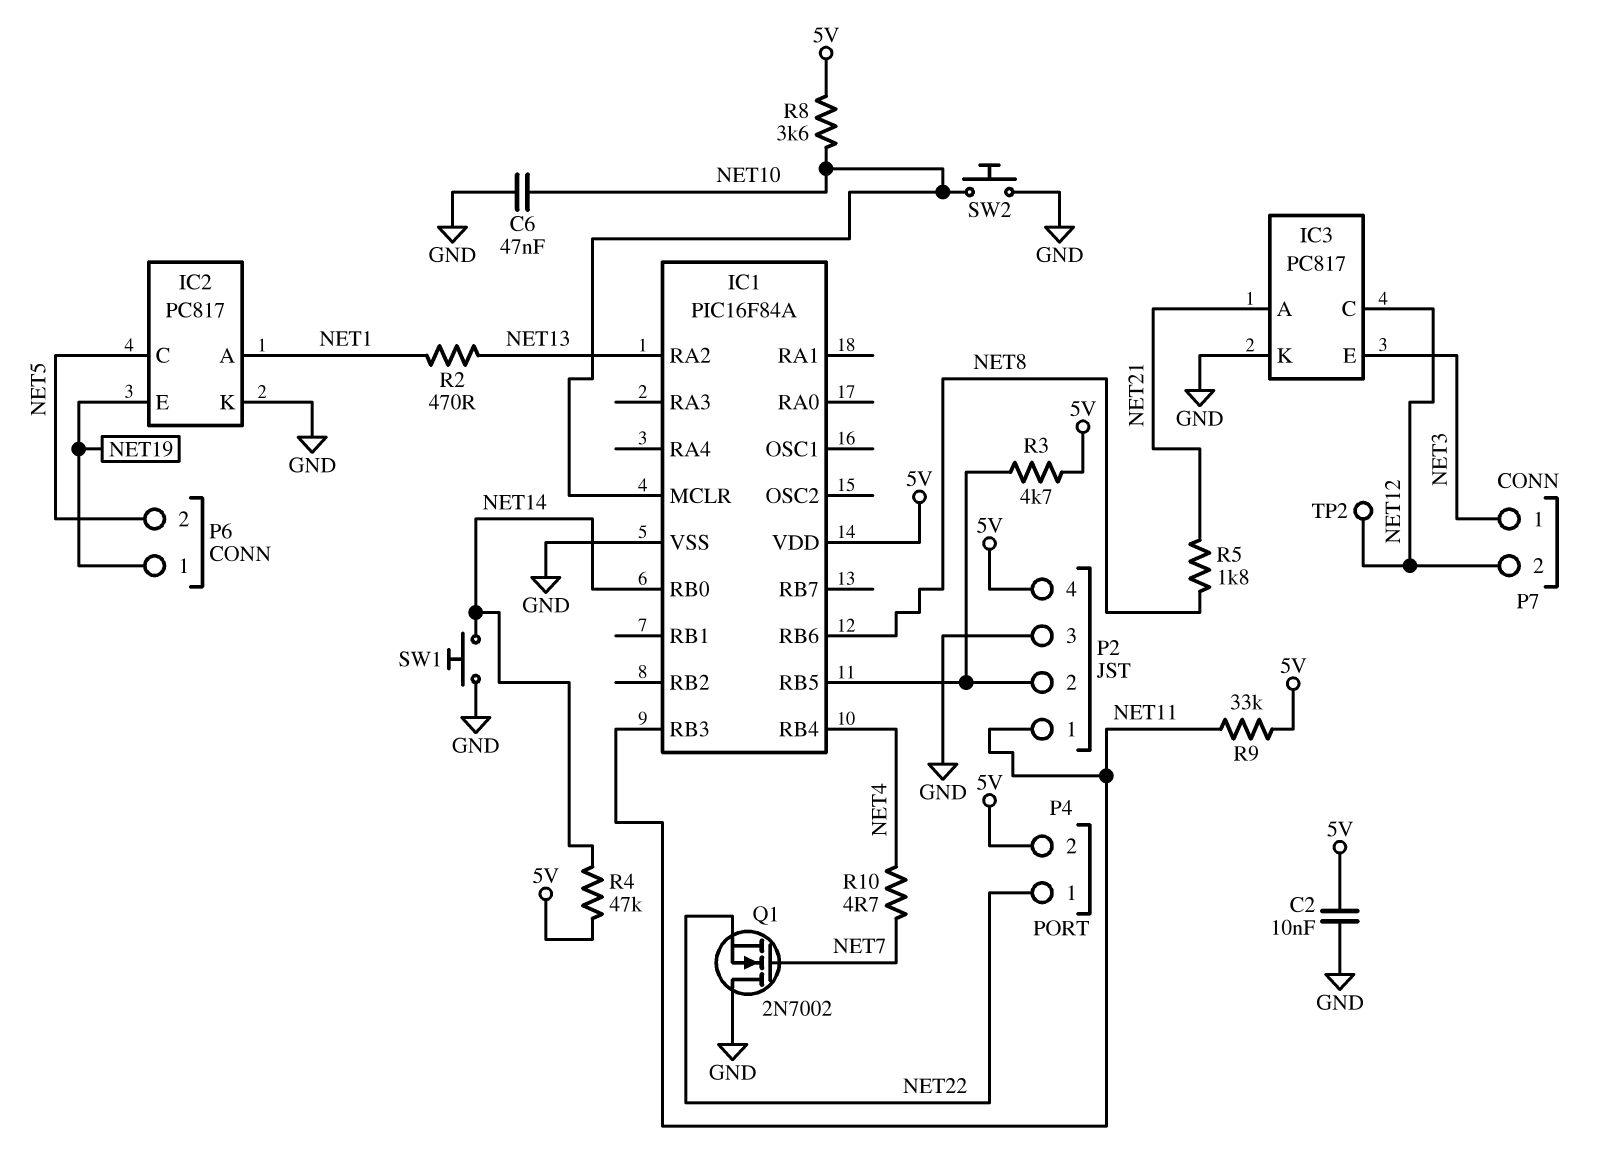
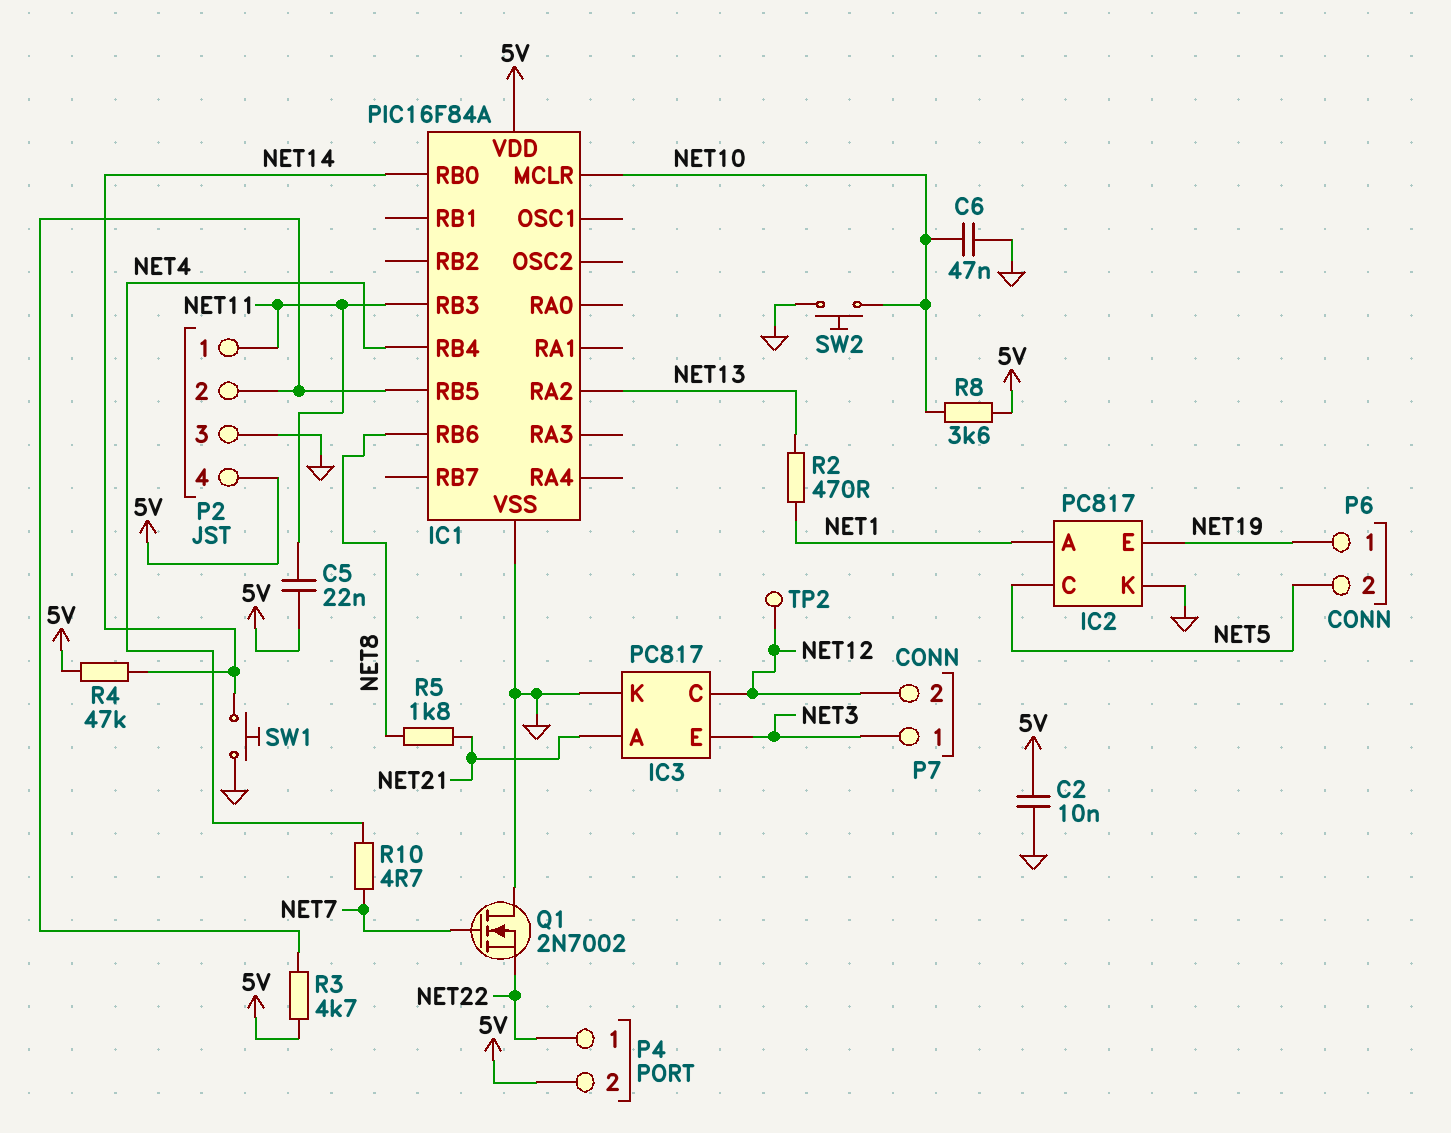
C5: none -> 22nF (5V, NET11)
R9: 33k (5V, NET11) -> none

